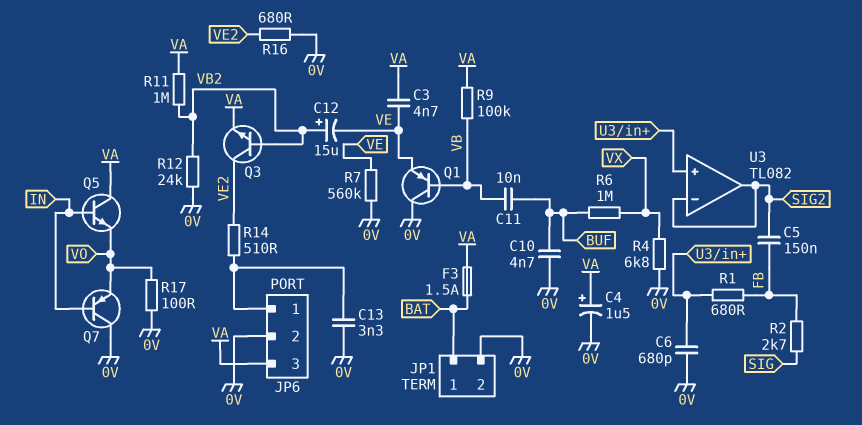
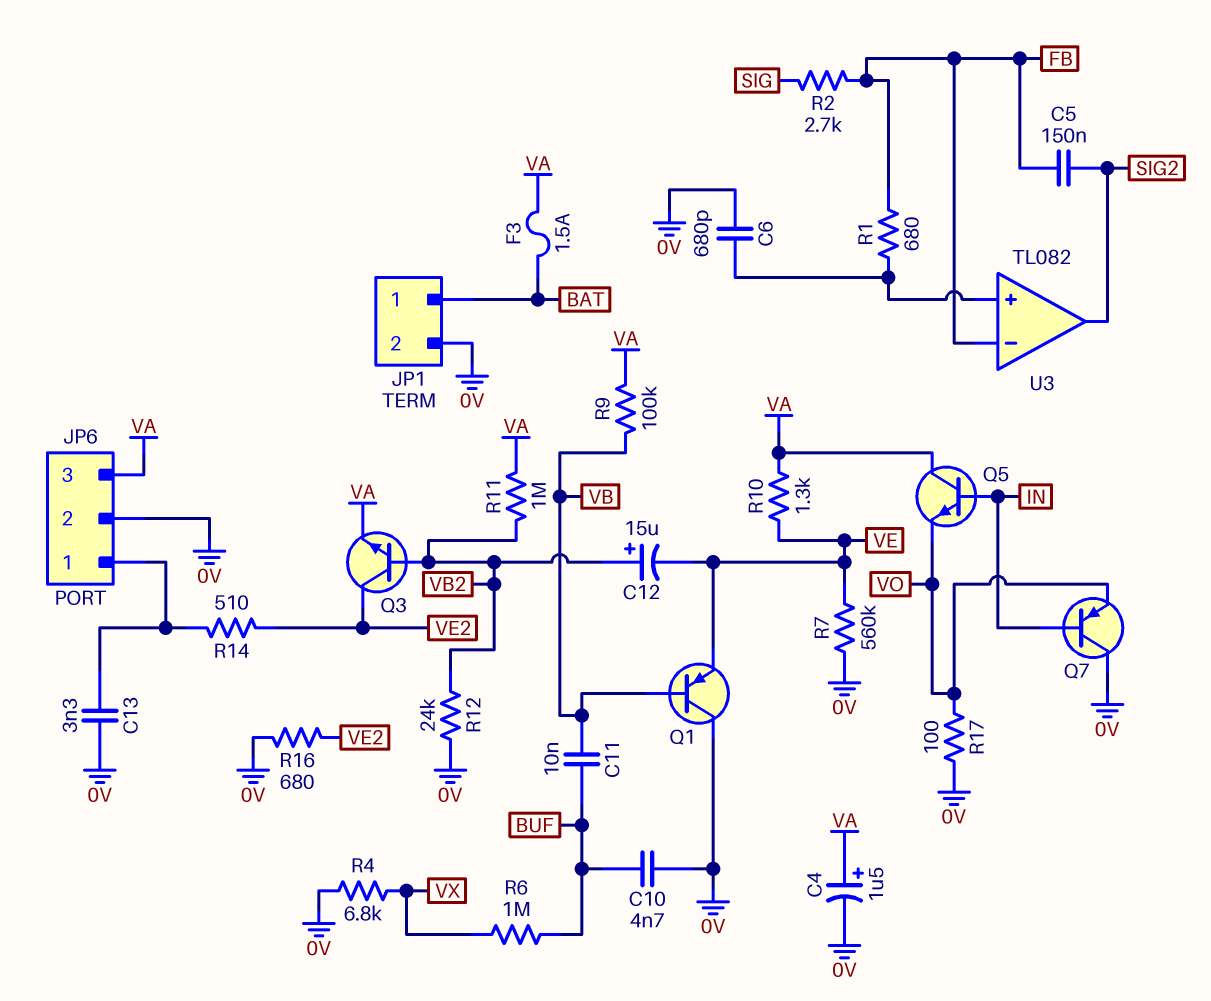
C3: 4.7nF (VA, VE) -> none
R10: none -> 1.3k (VA, VE)
U3 pin in-: SIG2 -> FB

